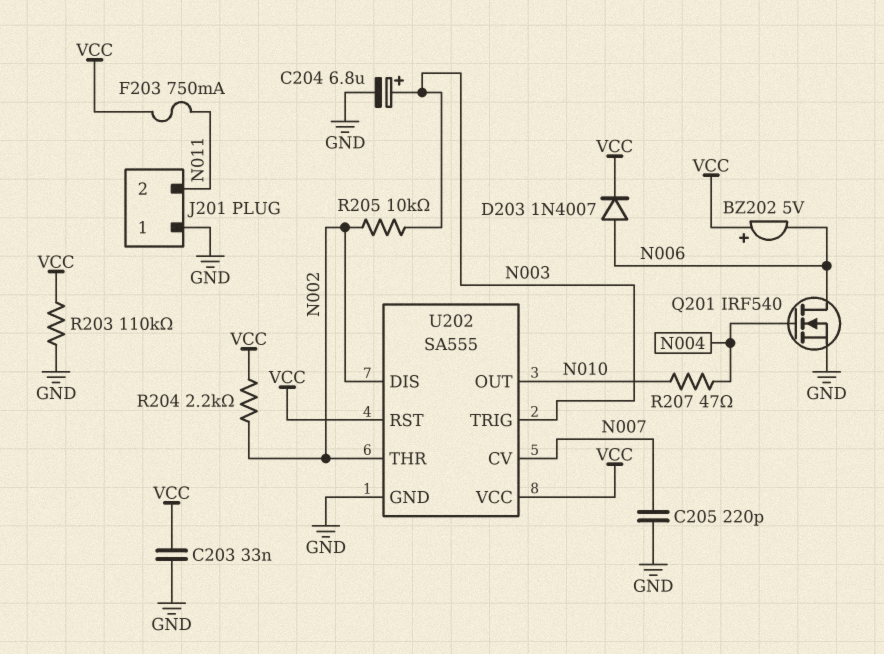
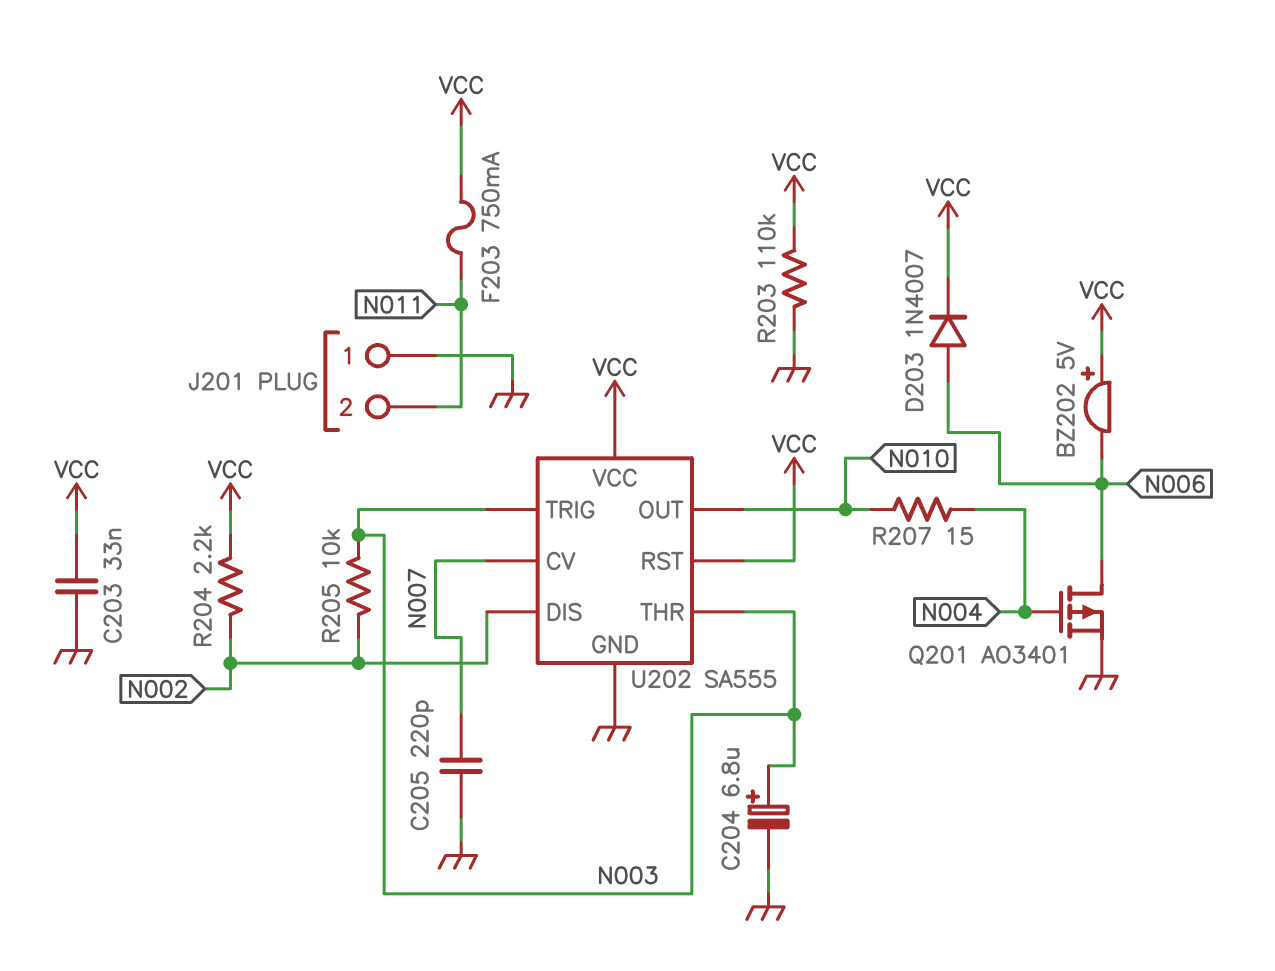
Q201: NMOS IRF540 (G N004, D N006, S GND) -> PMOS AO3401 (G N004, D N006, S GND)
R207: 47 (N004, N010) -> 15 (N004, N010)
U202 pin THR: N002 -> N003

